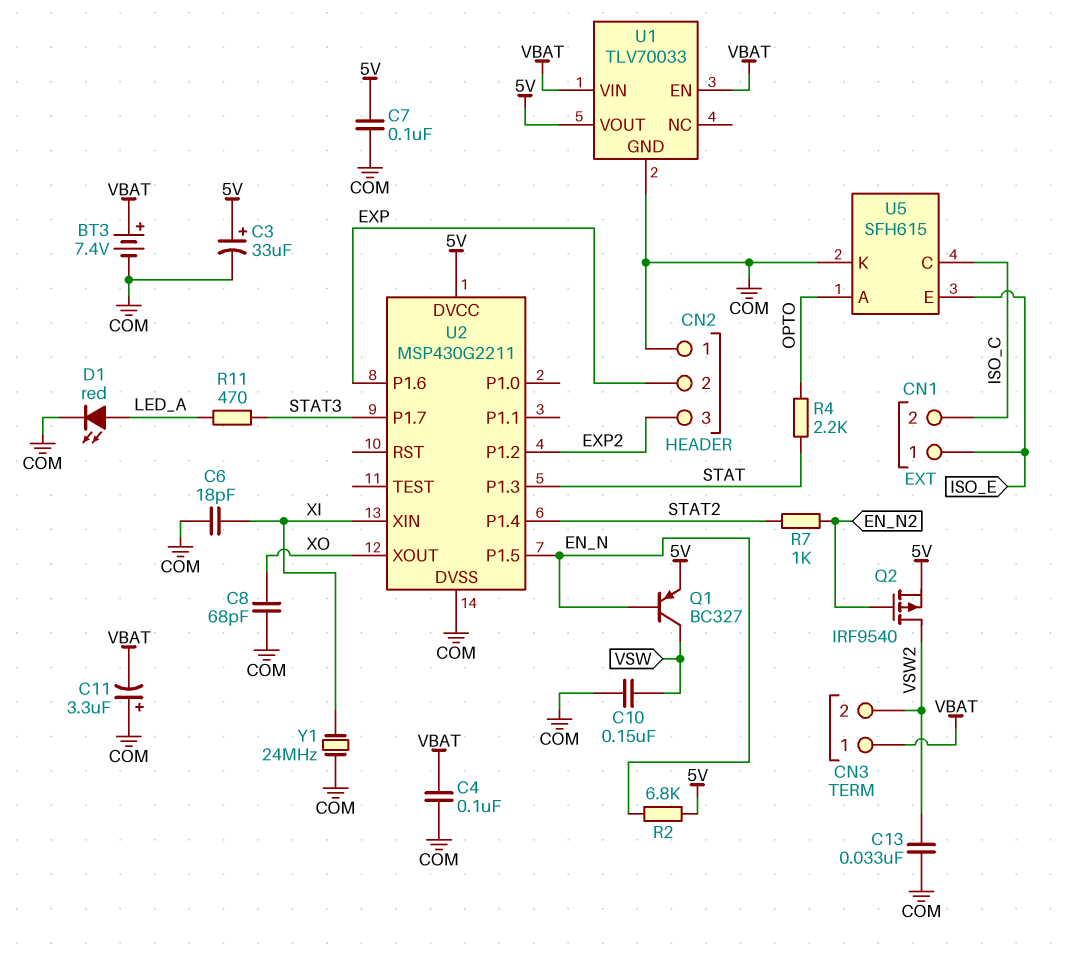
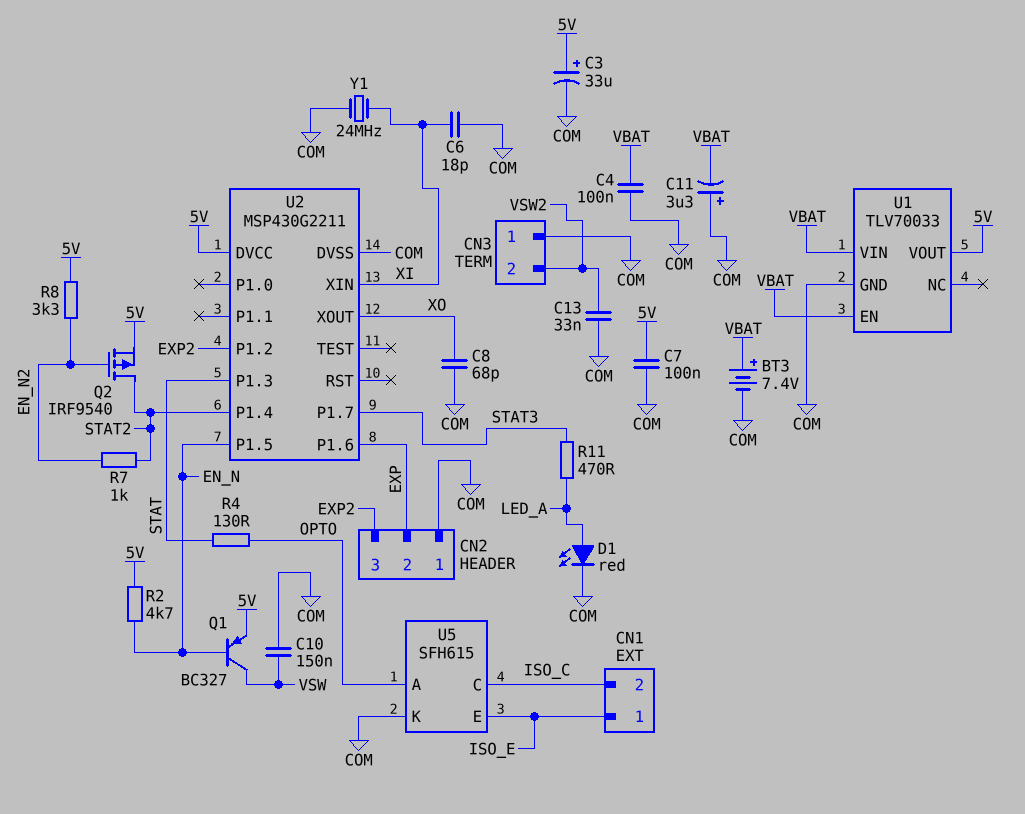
CN3 pin 1: VBAT -> COM
Q2: PMOS IRF9540 (G EN_N2, D VSW2, S 5V) -> PMOS IRF9540 (G EN_N2, D STAT2, S 5V)
R2: 6.8k (5V, EN_N) -> 4.7k (5V, EN_N)
R4: 2.2k (OPTO, STAT) -> 130 (OPTO, STAT)
R8: none -> 3.3k (5V, EN_N2)

